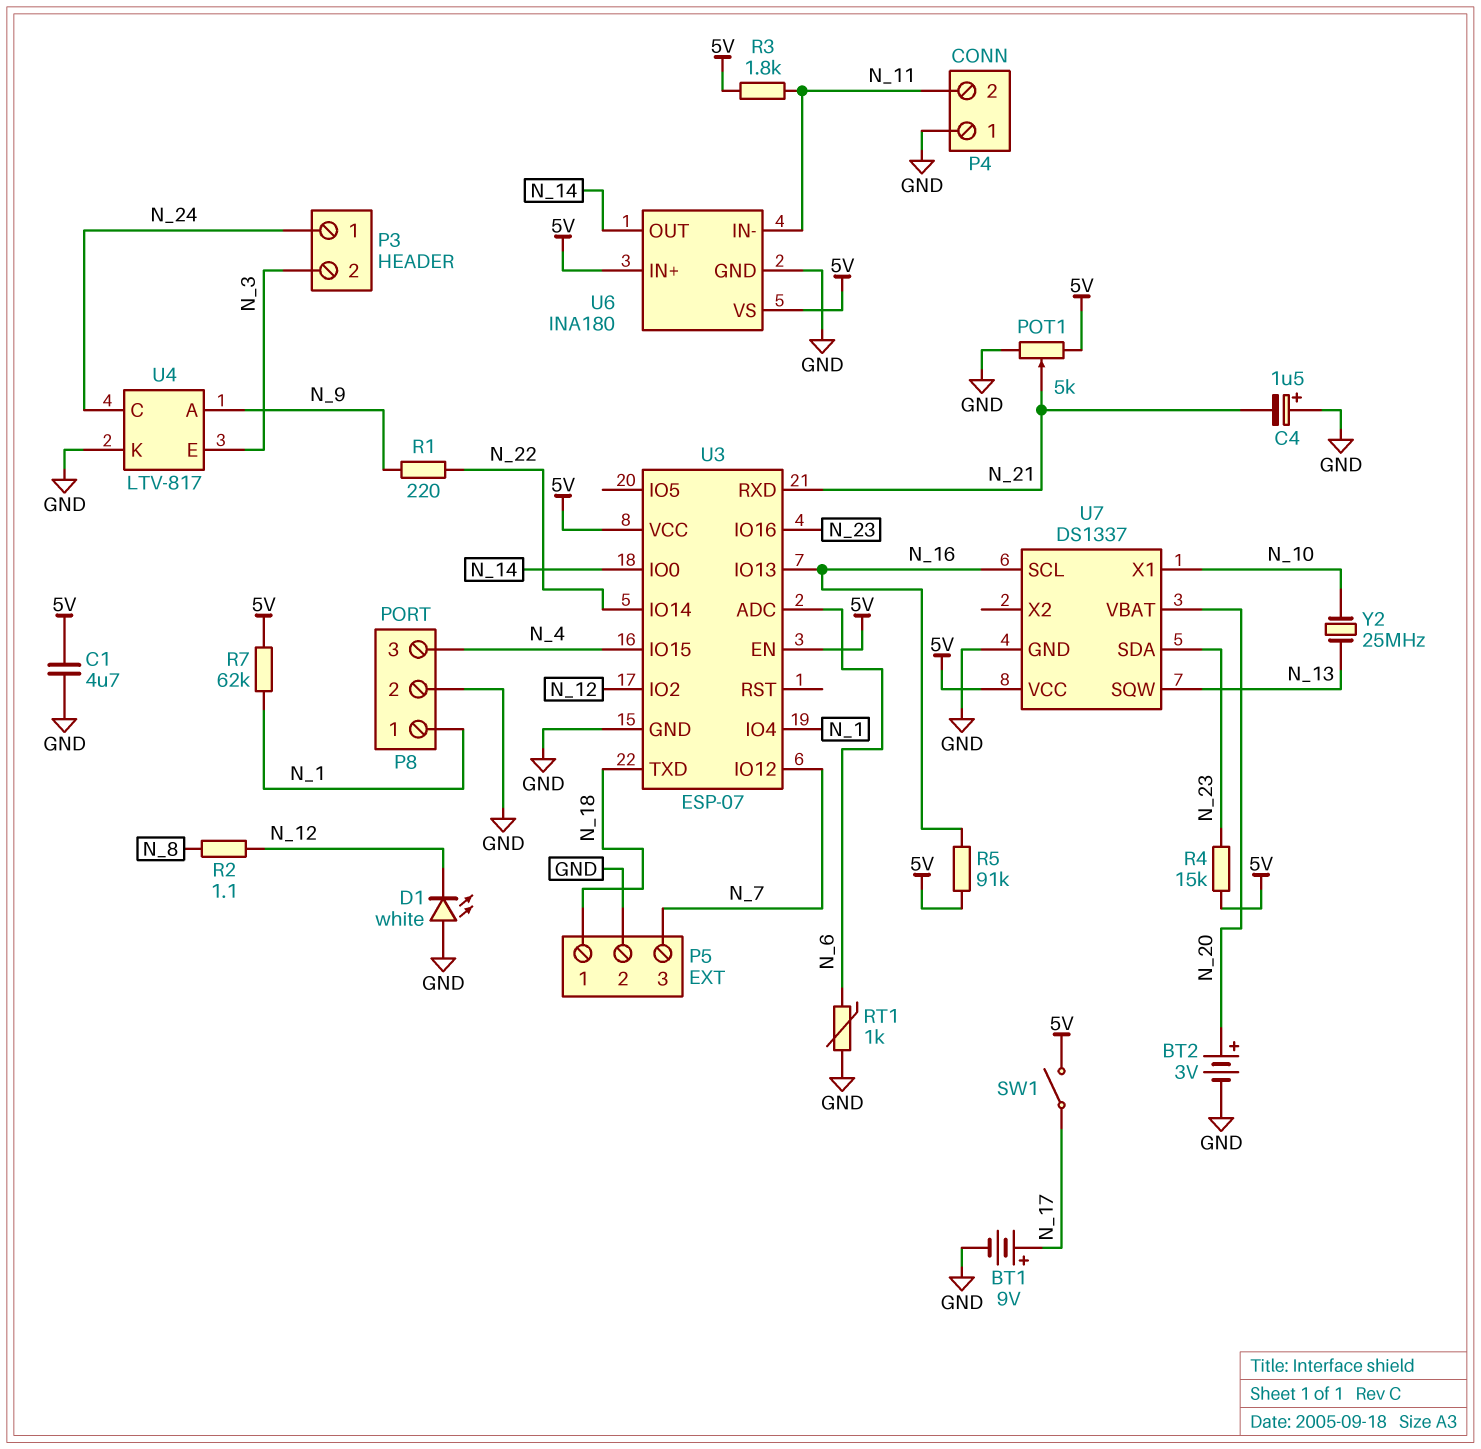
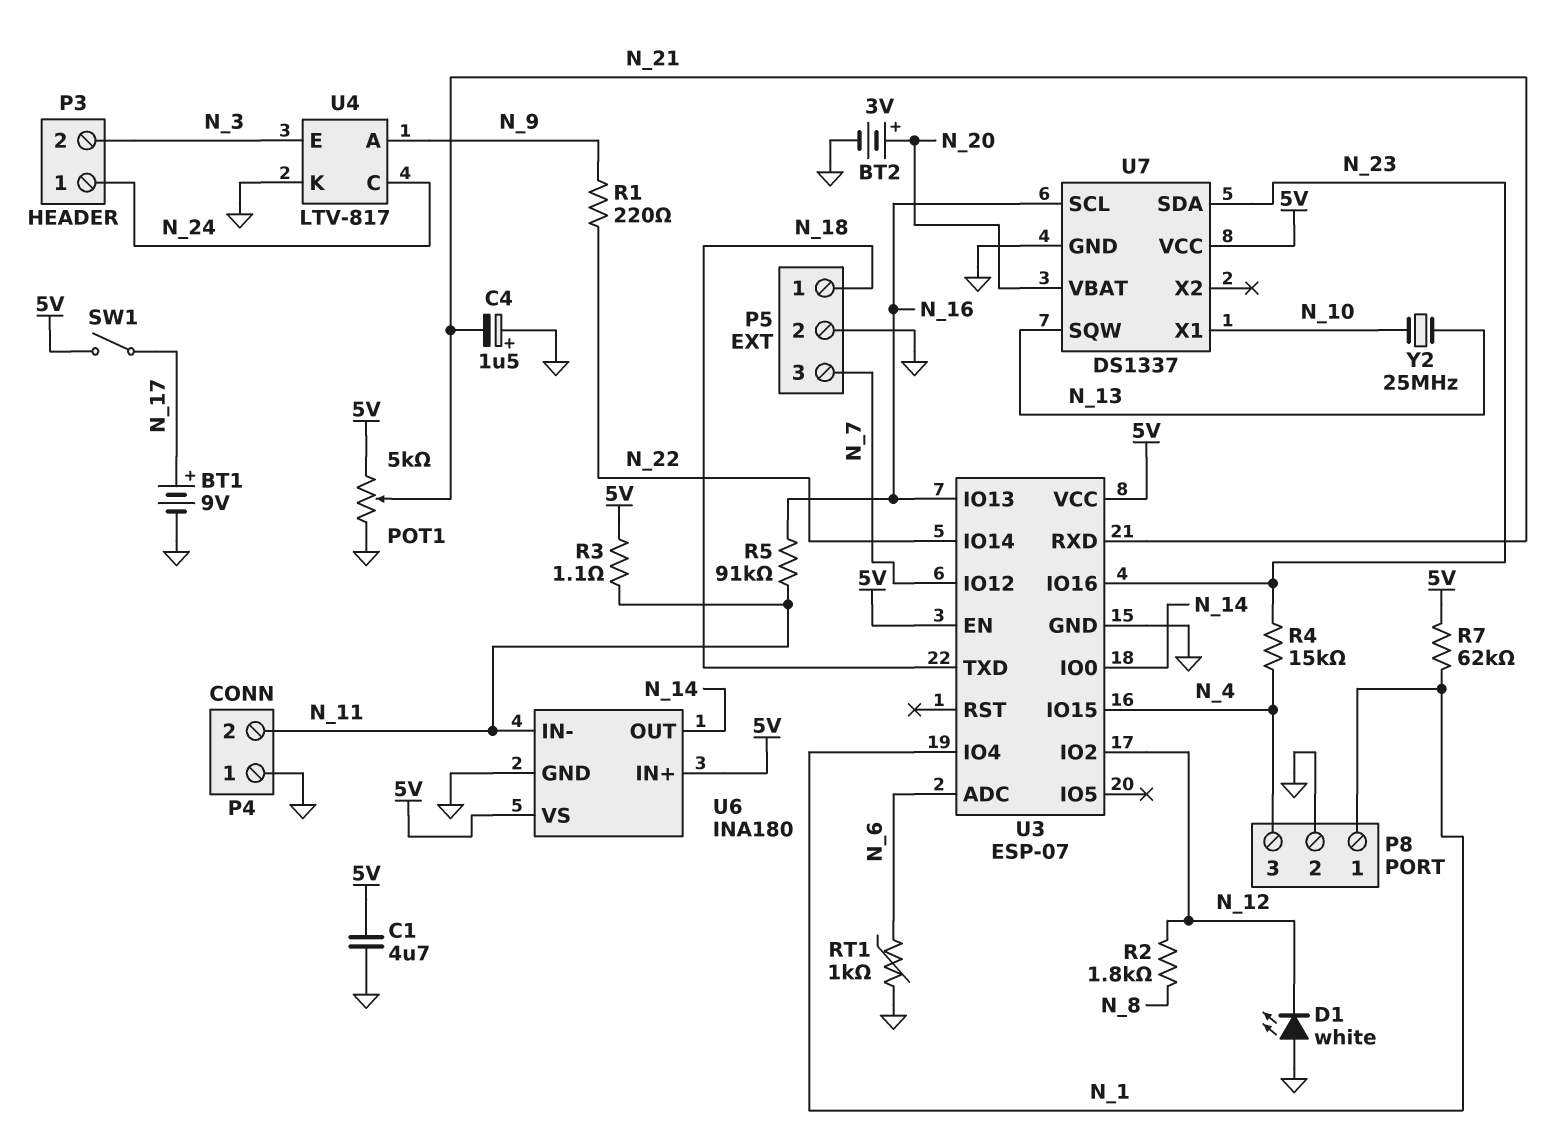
R2: 1.1 (N_8, N_12) -> 1.8k (N_8, N_12)
R3: 1.8k (5V, N_11) -> 1.1 (5V, N_11)
R4: 15k (5V, N_23) -> 15k (N_4, N_23)
R5: 91k (5V, N_16) -> 91k (N_11, N_16)

